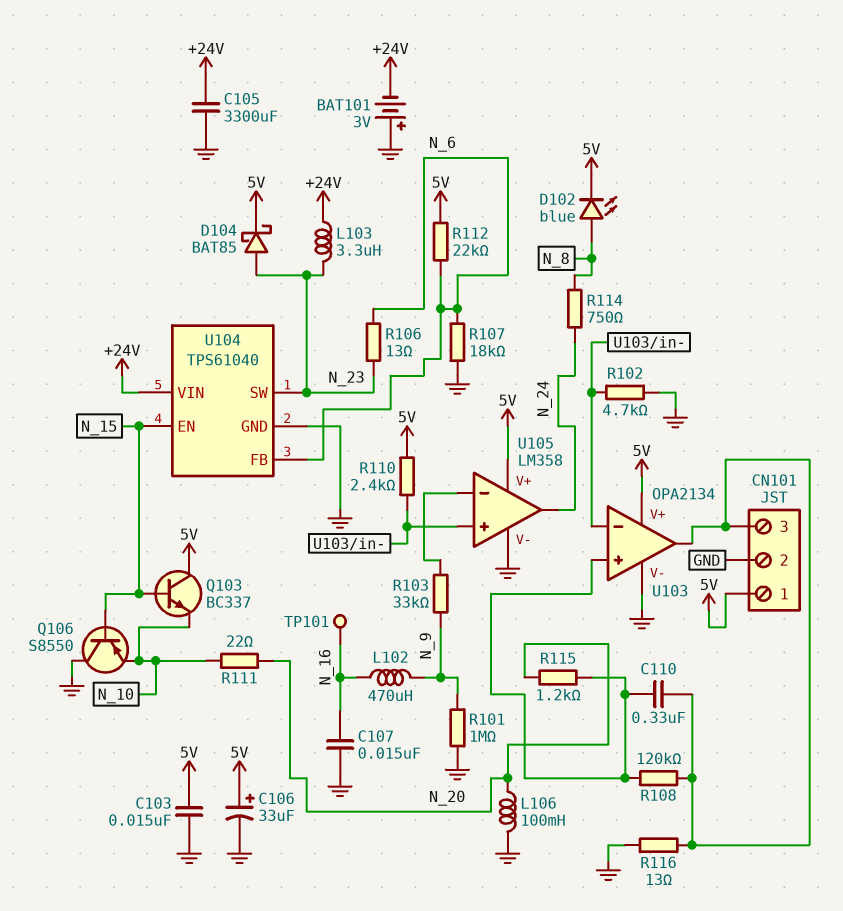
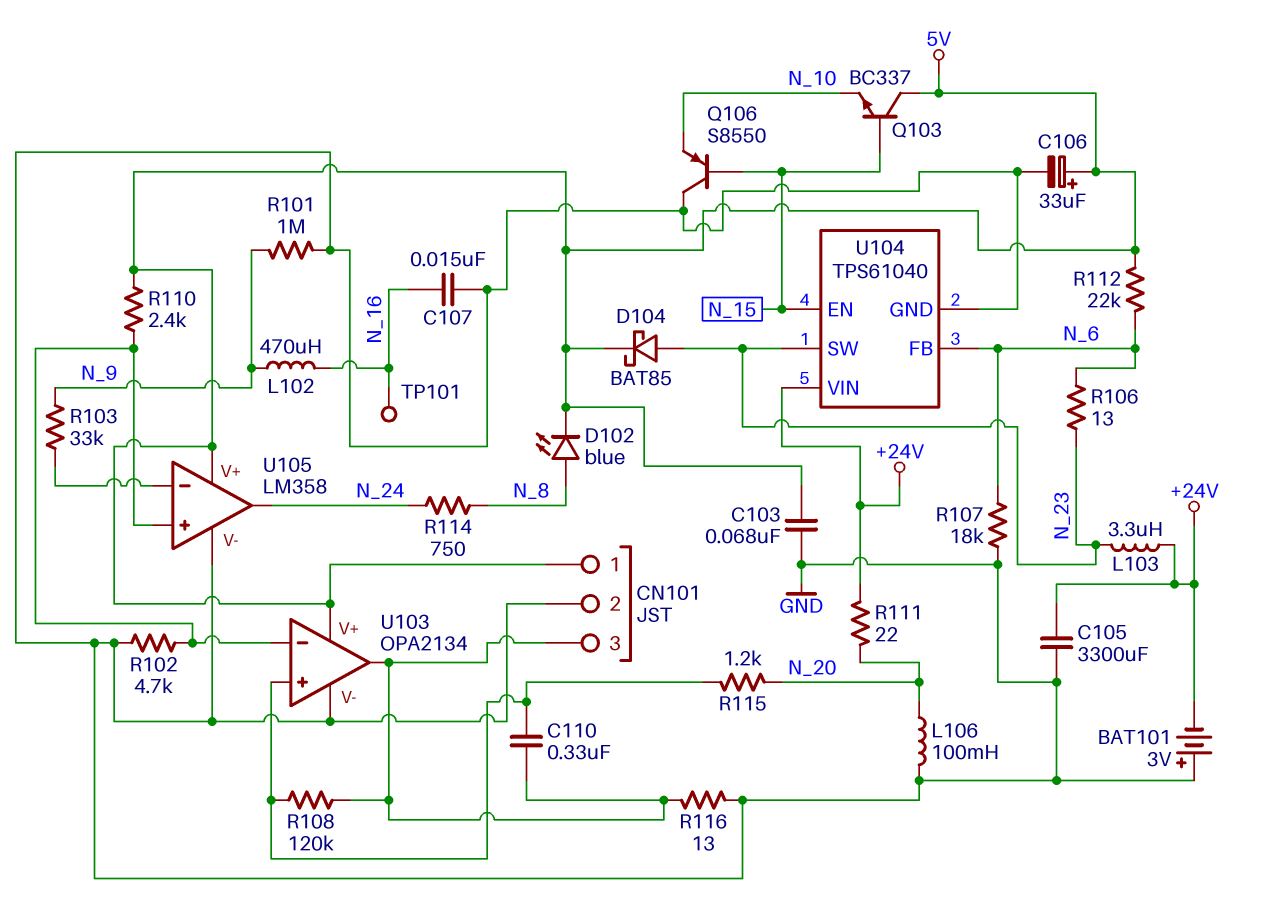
C103: 15nF (5V, GND) -> 68nF (5V, GND)
R111: 22 (N_10, N_20) -> 22 (+24V, N_20)

